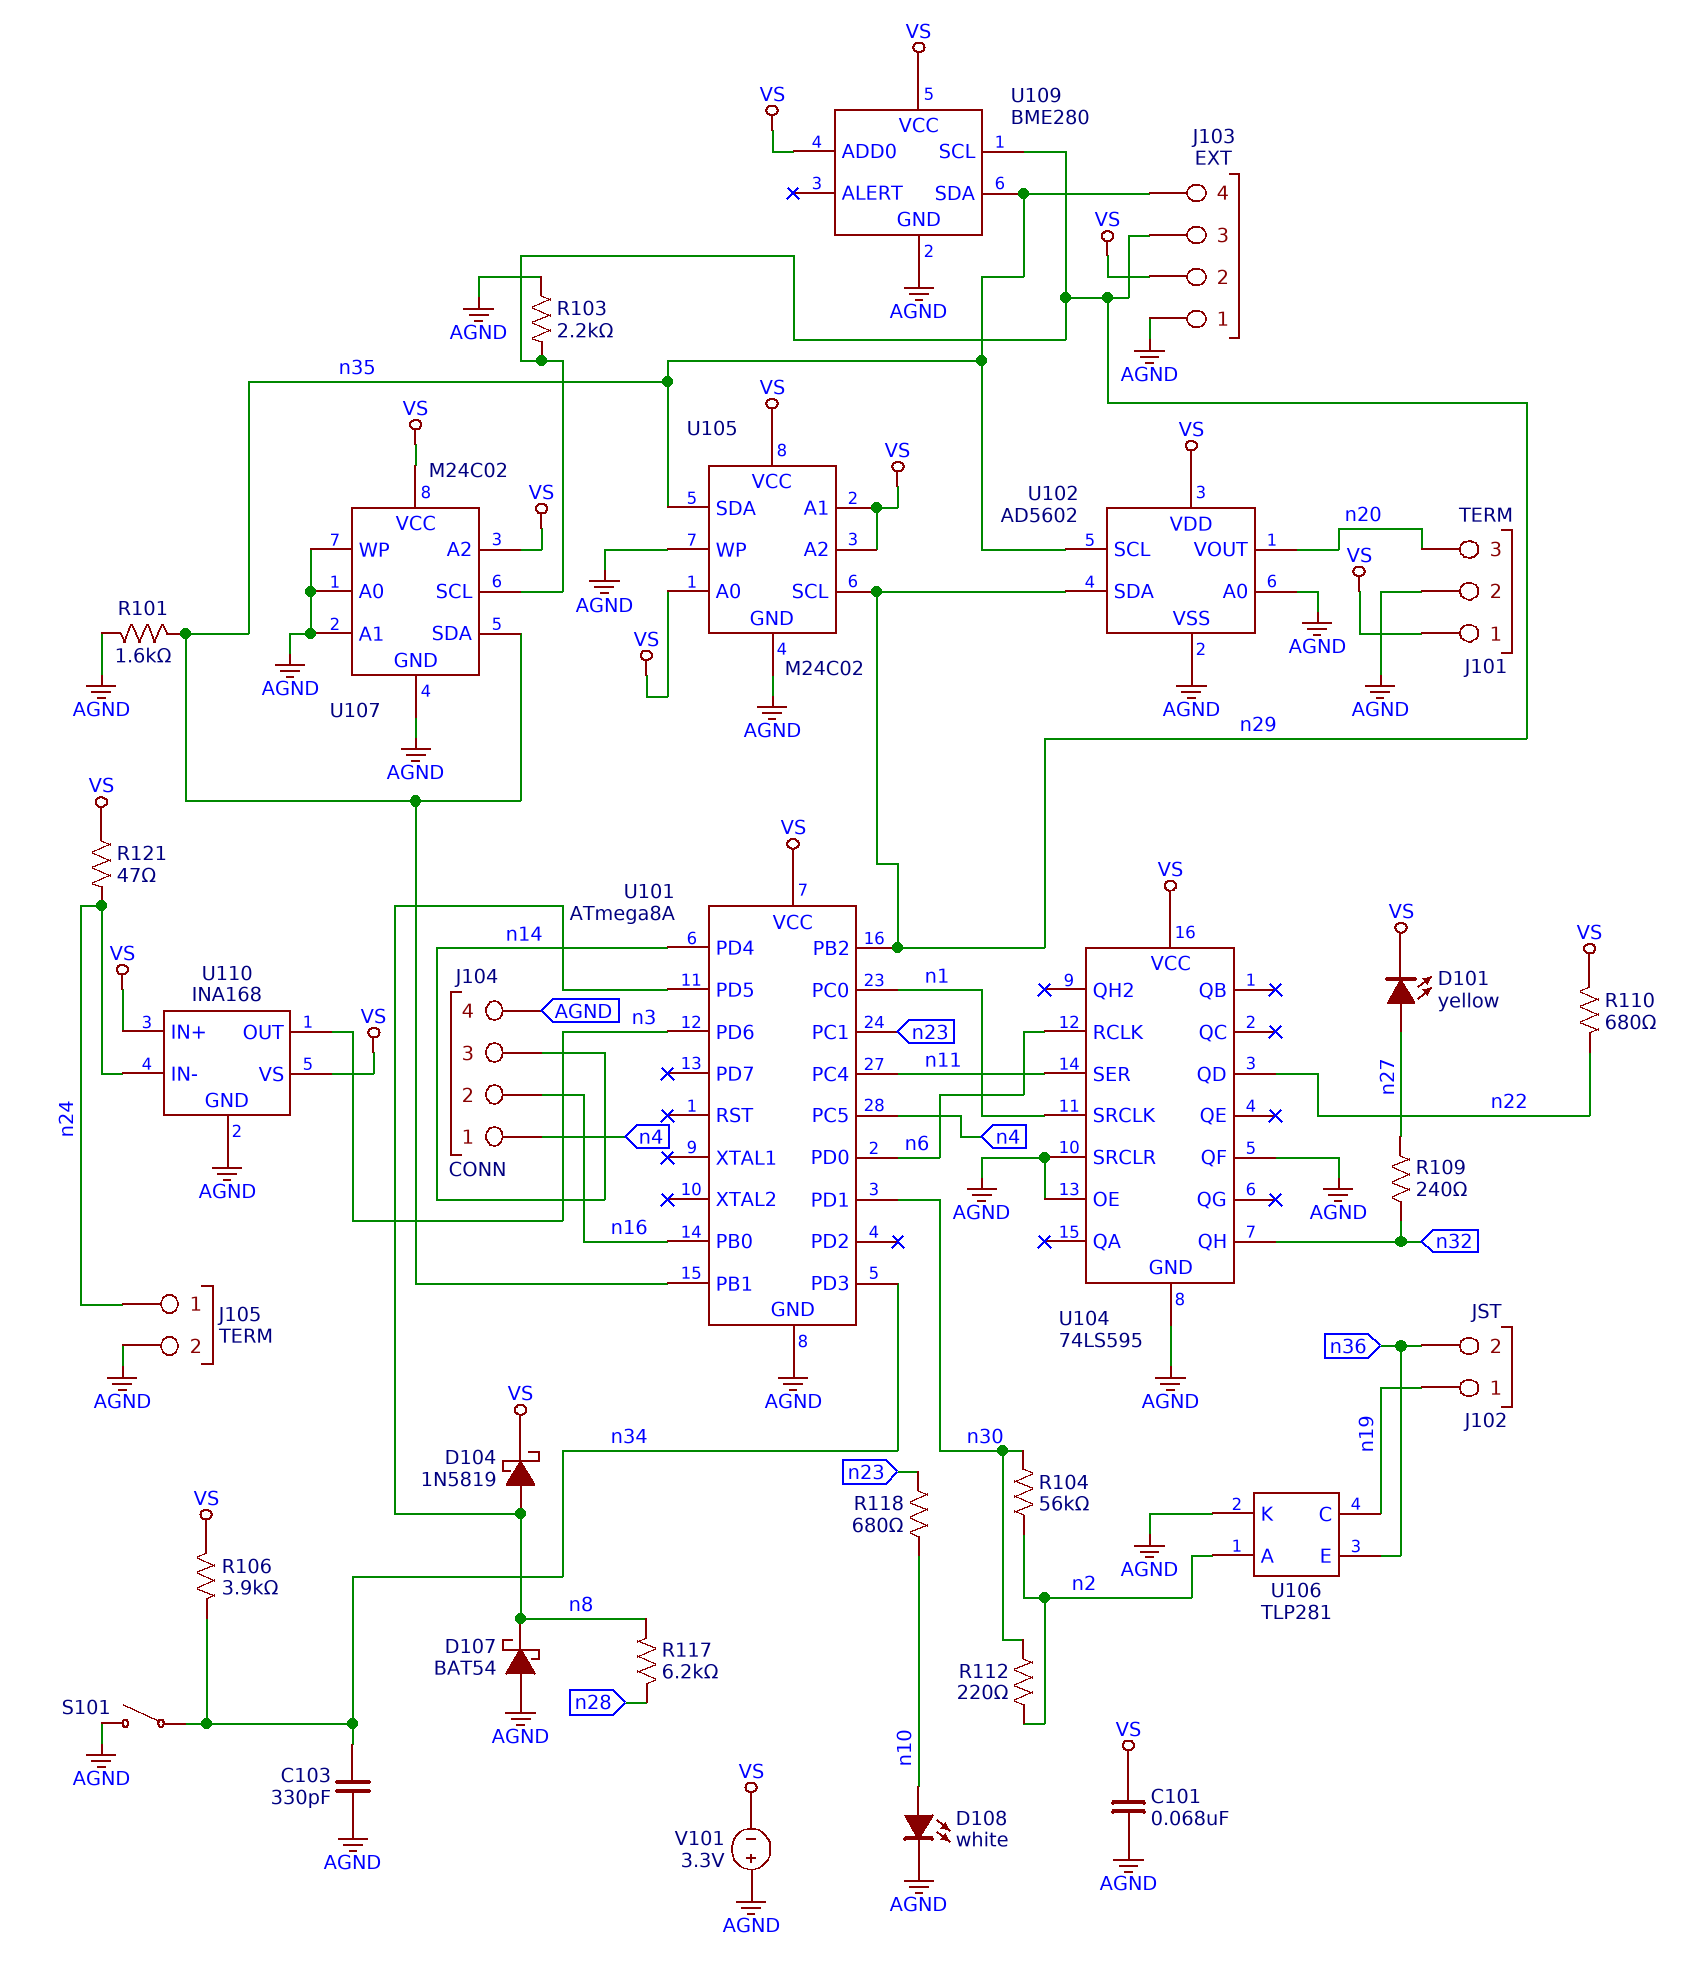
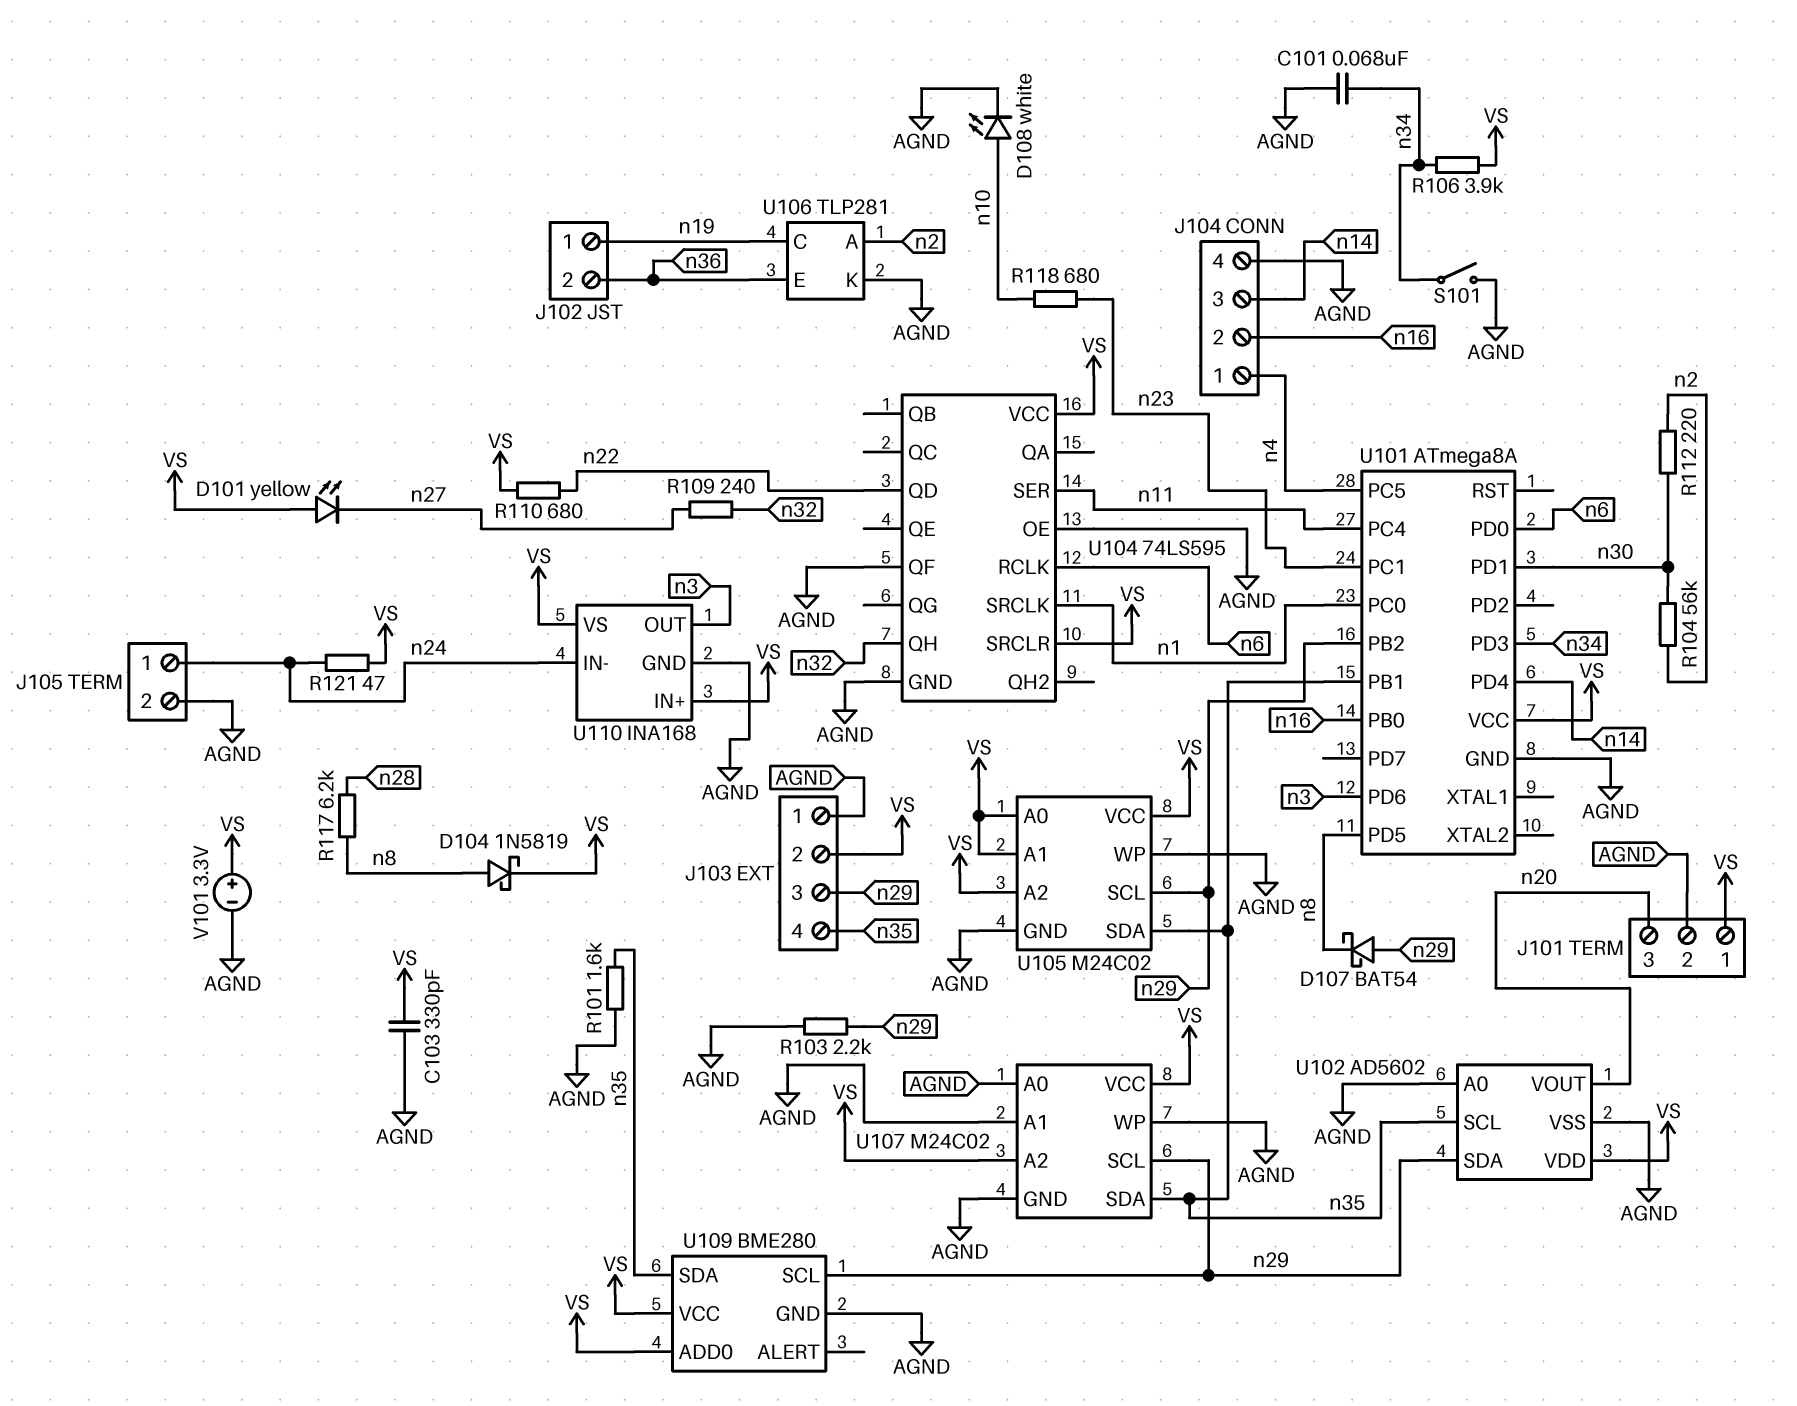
C101: 68nF (AGND, VS) -> 68nF (AGND, n34)
C103: 330pF (AGND, n34) -> 330pF (AGND, VS)
D101: LED yellow (A n27, K VS) -> LED yellow (A VS, K n27)
D107: schottky BAT54 (A AGND, K n8) -> schottky BAT54 (A n29, K n8)
U104 pin SRCLR: AGND -> VS
V101: 3.3V (plus AGND, minus VS) -> 3.3V (plus VS, minus AGND)

